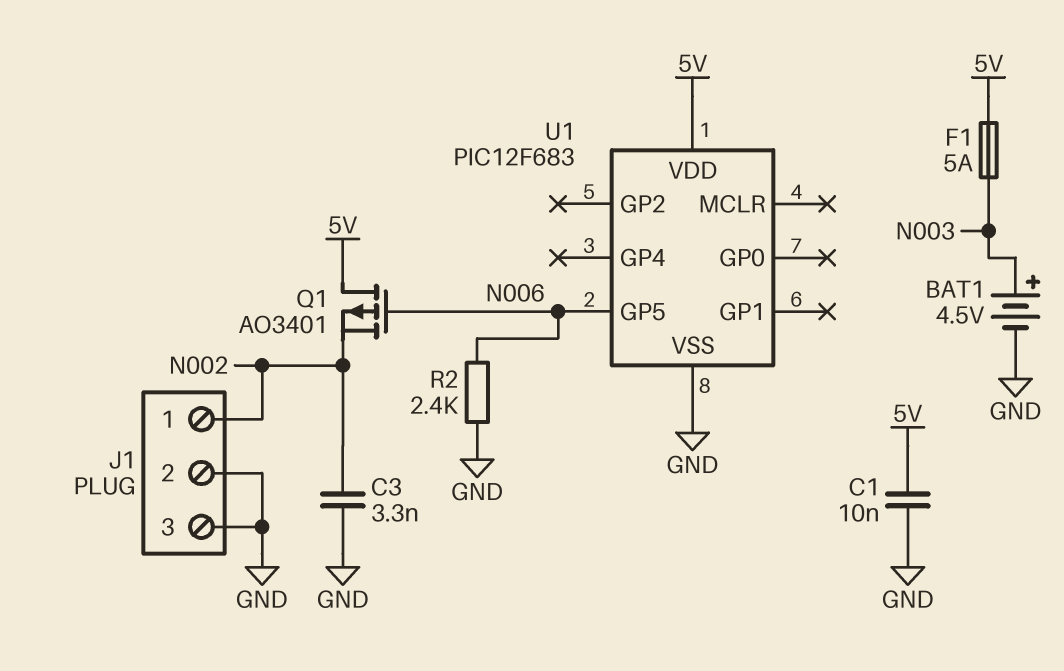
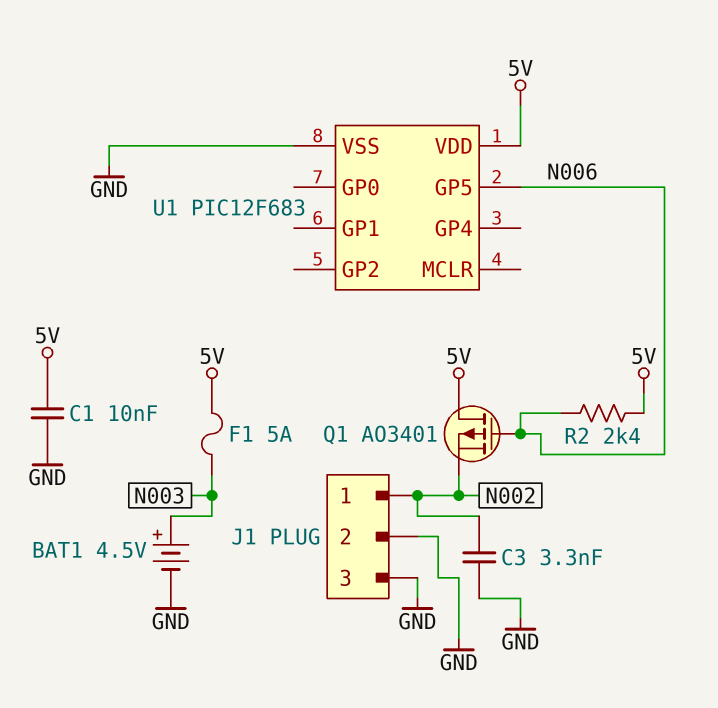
R2: 2.4k (GND, N006) -> 2.4k (5V, N006)

